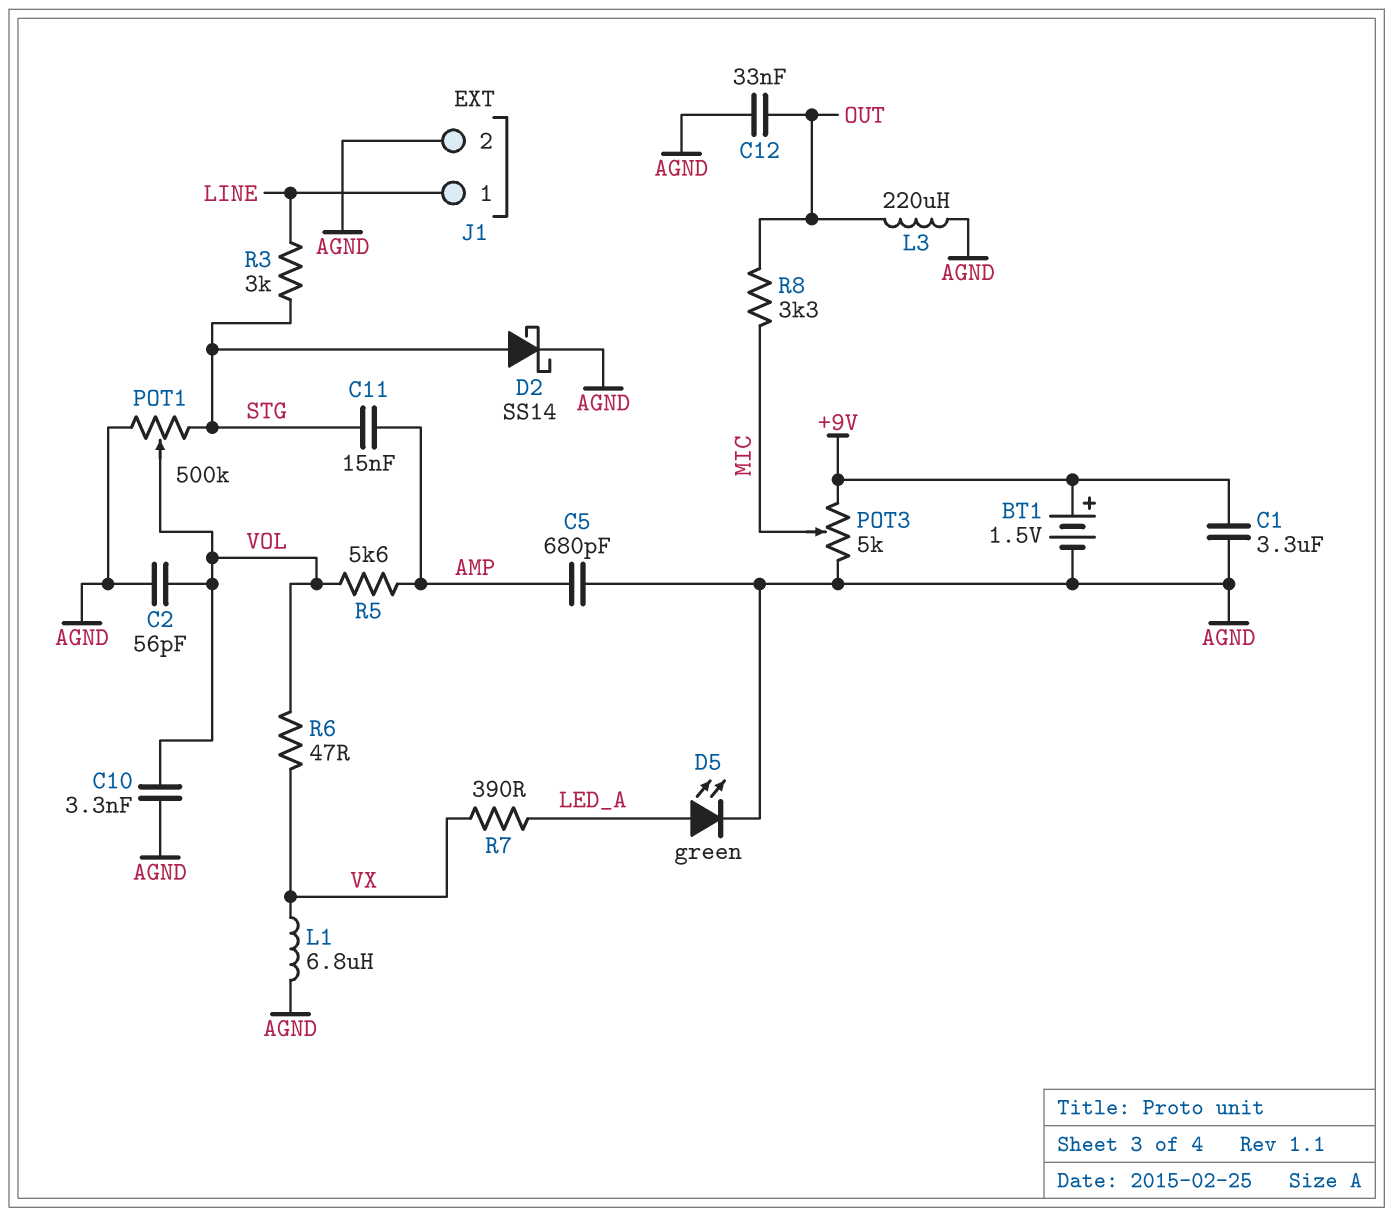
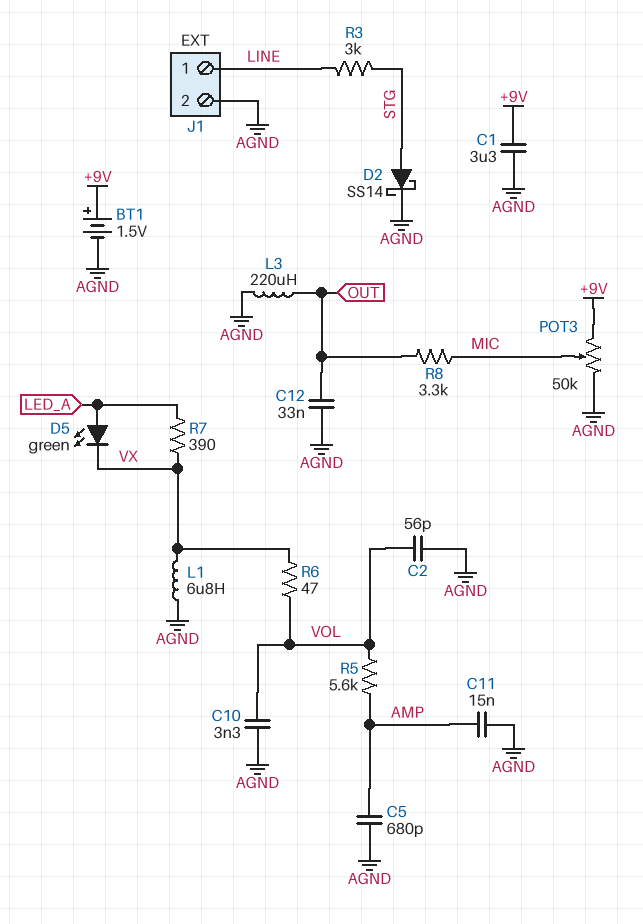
C11: 15nF (AMP, STG) -> 15nF (AGND, AMP)
D5: LED green (A LED_A, K AGND) -> LED green (A LED_A, K VX)
POT1: 500k (AGND, STG, wiper VOL) -> none
POT3: 5k (+9V, AGND, wiper MIC) -> 50k (+9V, AGND, wiper MIC)

